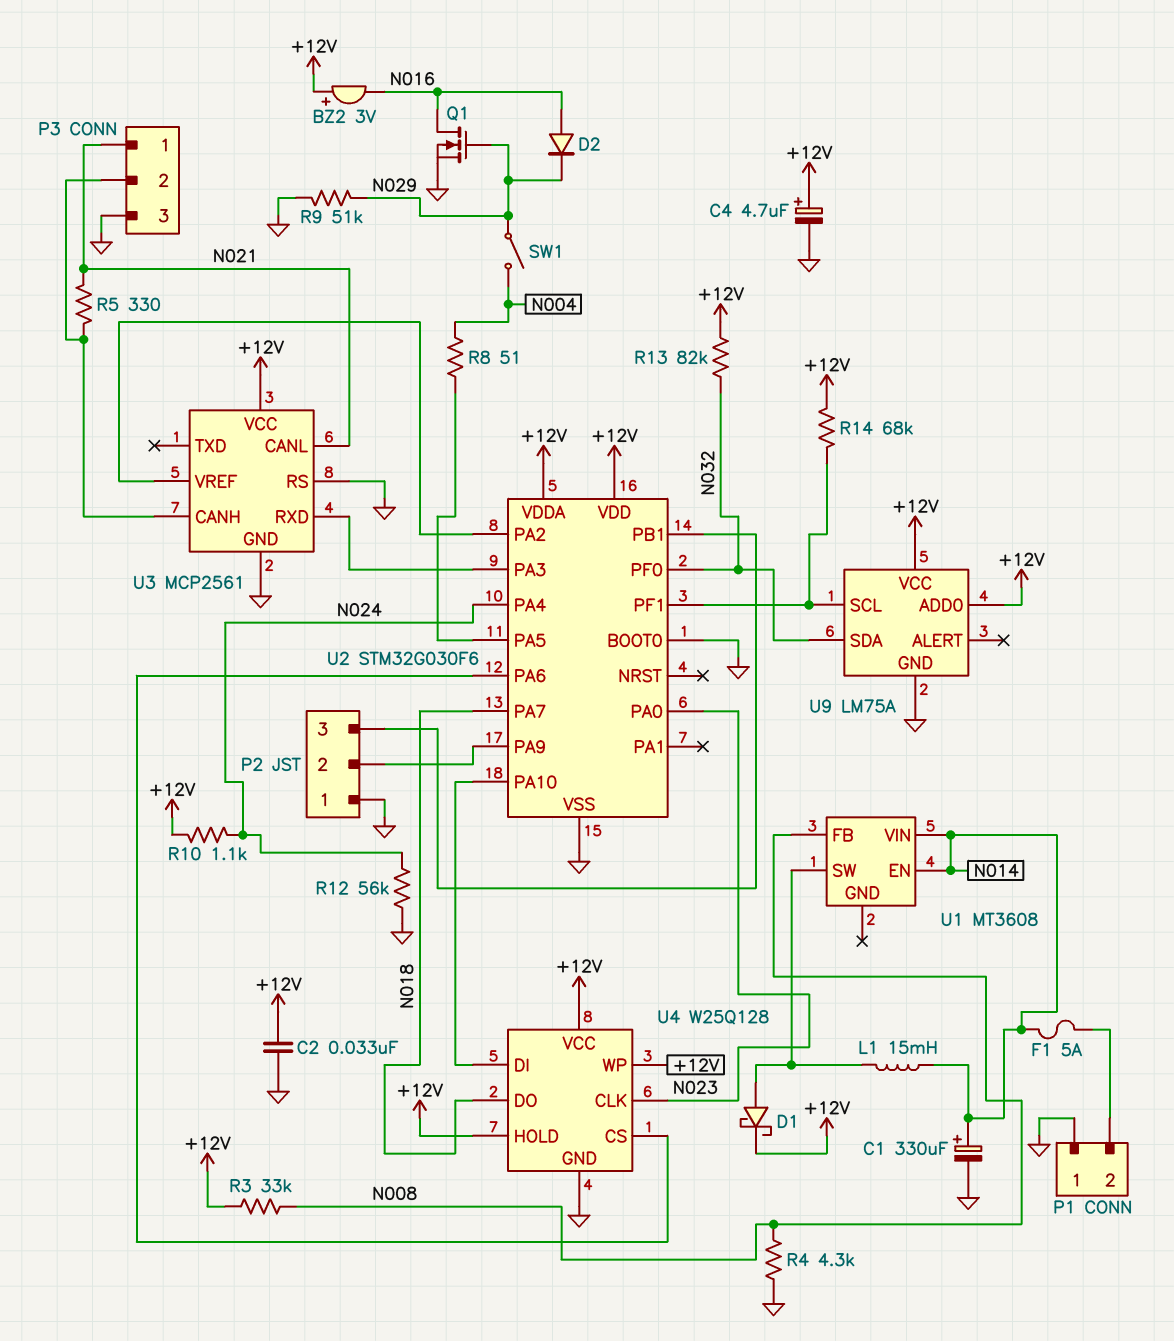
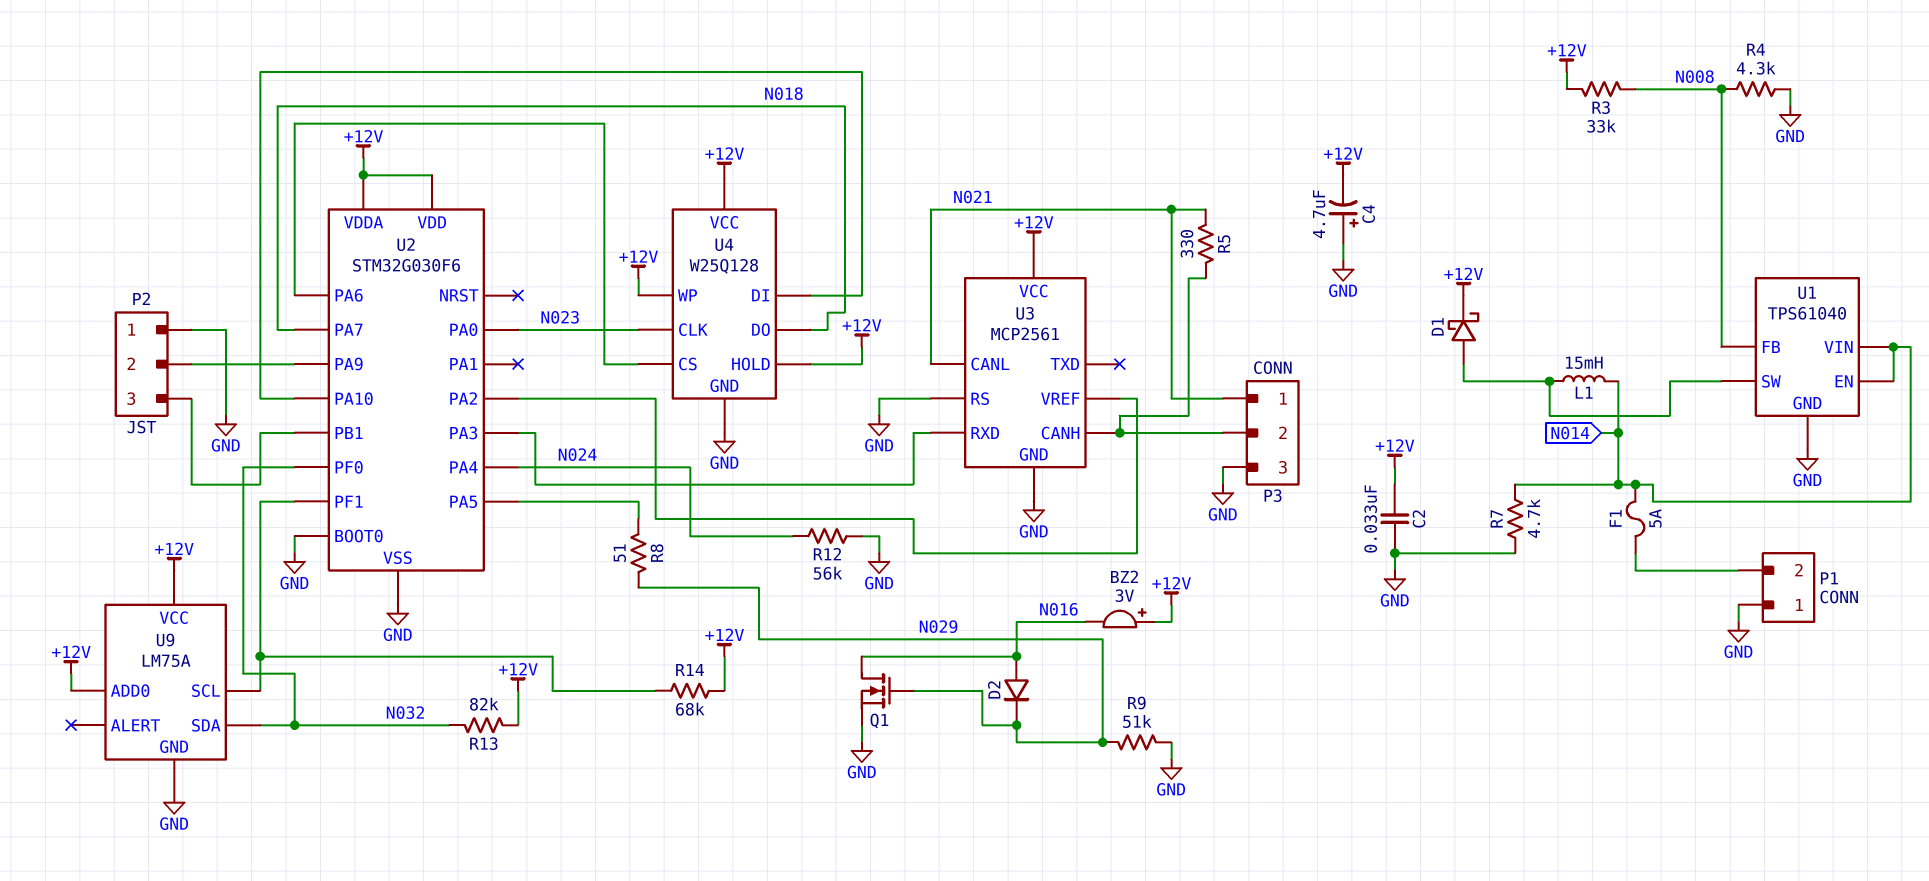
C1: 330uF (plus N014, minus GND) -> none
C4: 4.7uF (plus +12V, minus GND) -> 4.7uF (plus GND, minus +12V)
R7: none -> 4.7k (GND, N014)
R8: 51 (N004, U2/PA5) -> 51 (N029, U2/PA5)
R10: 1.1k (+12V, N024) -> none
SW1: switch (N004, N029) -> none
U1: MT3608 -> TPS61040
U1 pin GND: none -> GND

